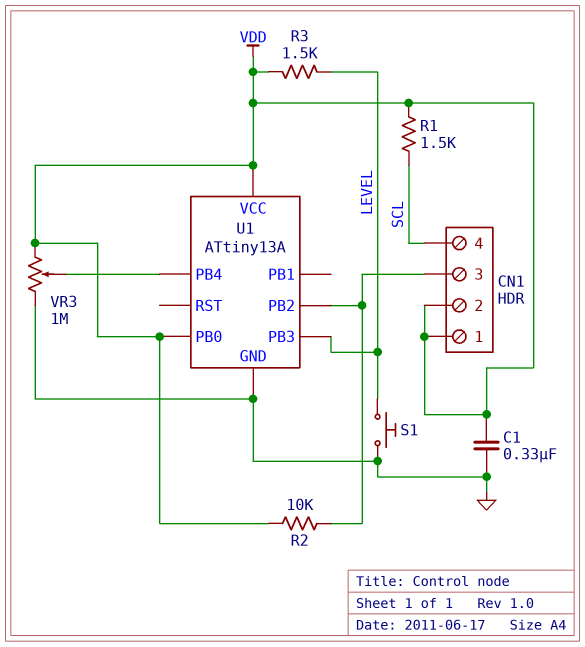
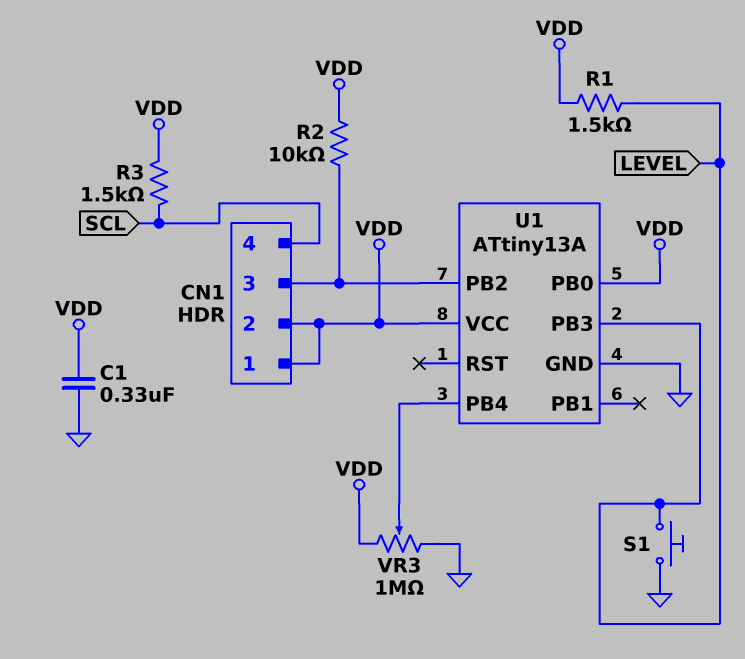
R1: 1.5k (SCL, VDD) -> 1.5k (LEVEL, VDD)
R3: 1.5k (LEVEL, VDD) -> 1.5k (SCL, VDD)

